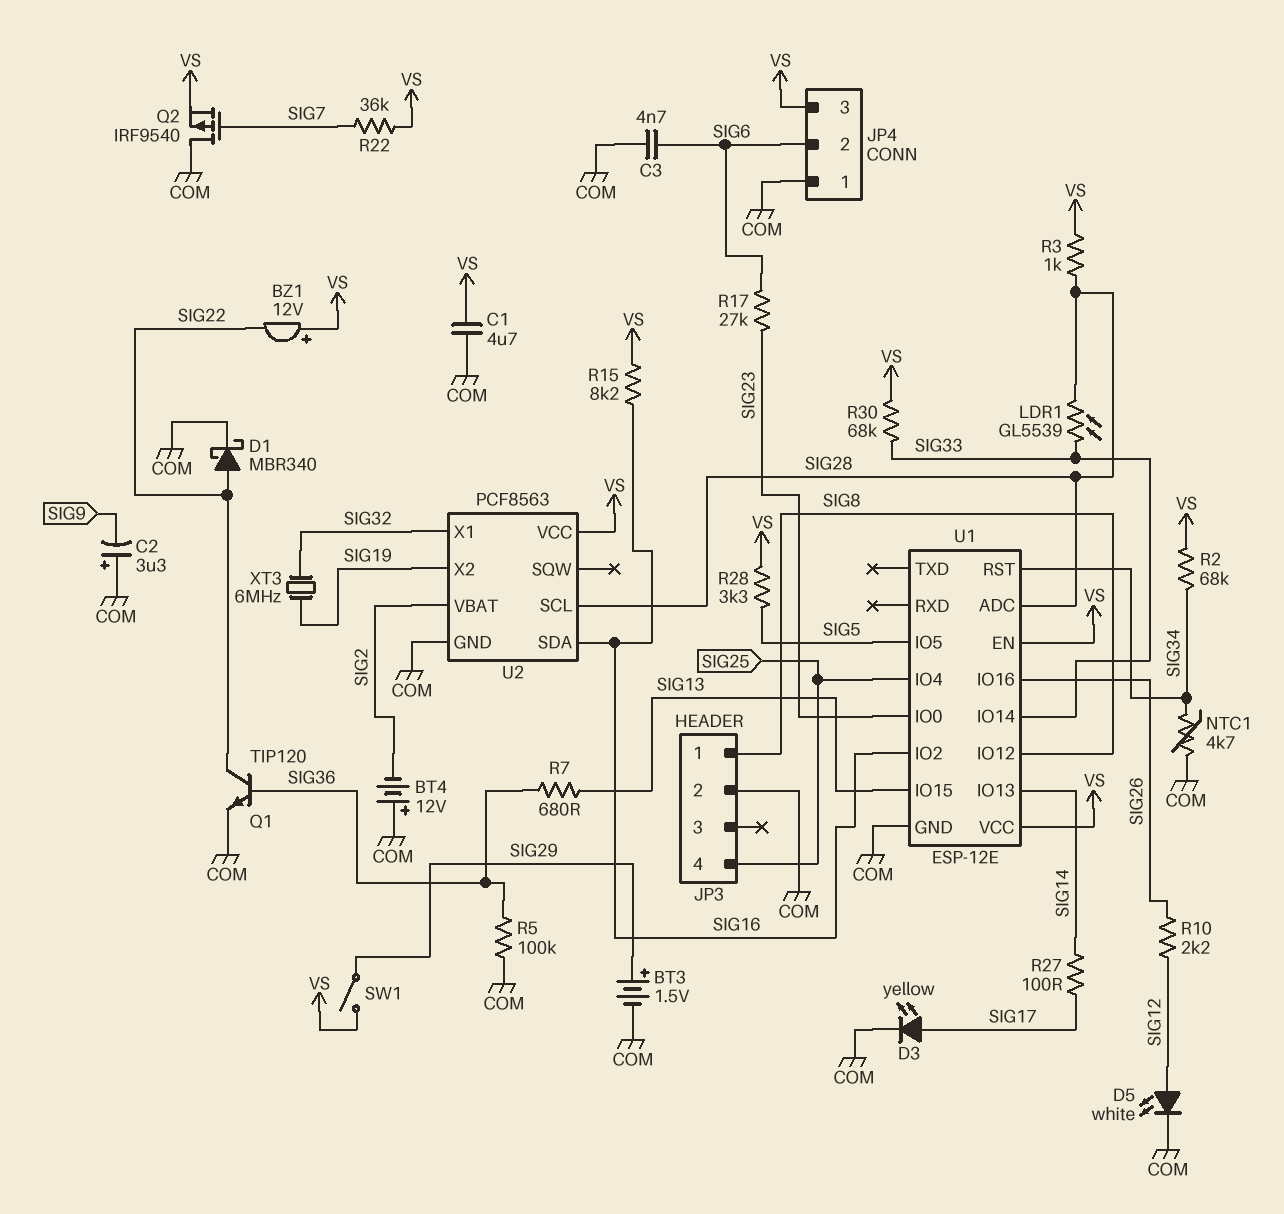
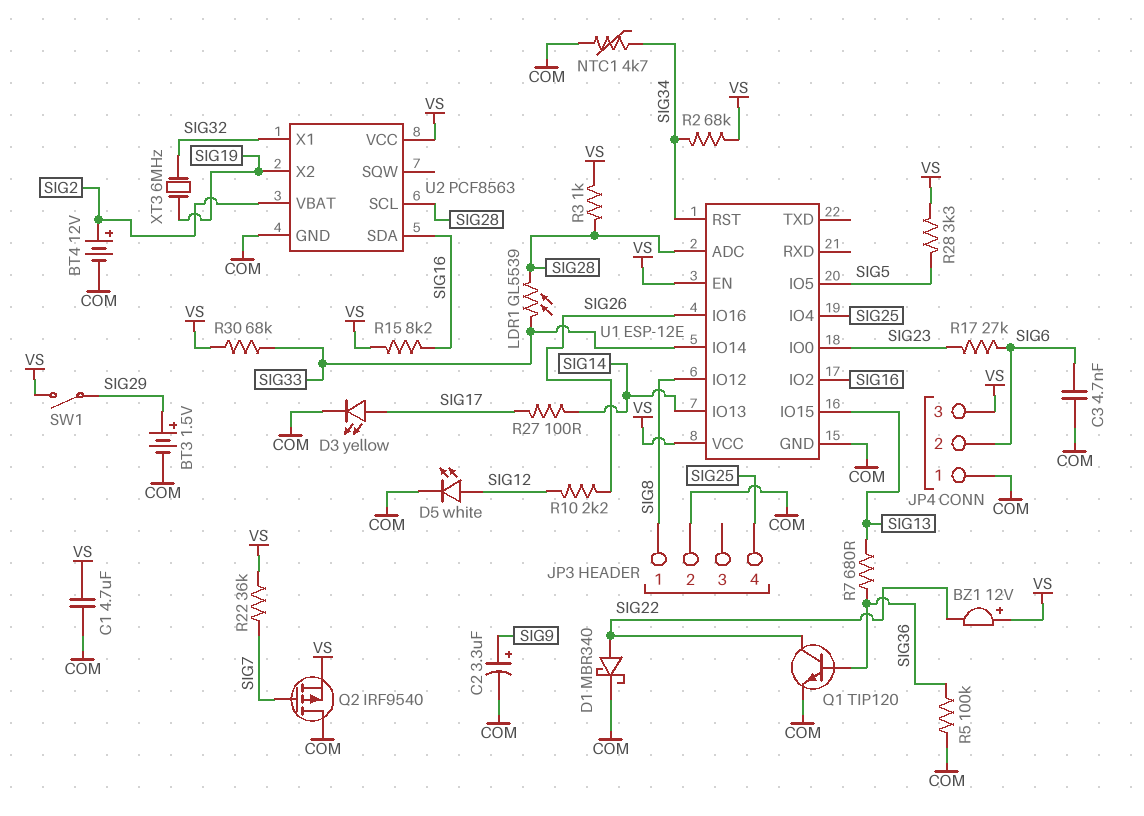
BT4: 12V (plus COM, minus SIG2) -> 12V (plus SIG2, minus COM)
C2: 3.3uF (plus COM, minus SIG9) -> 3.3uF (plus SIG9, minus COM)

